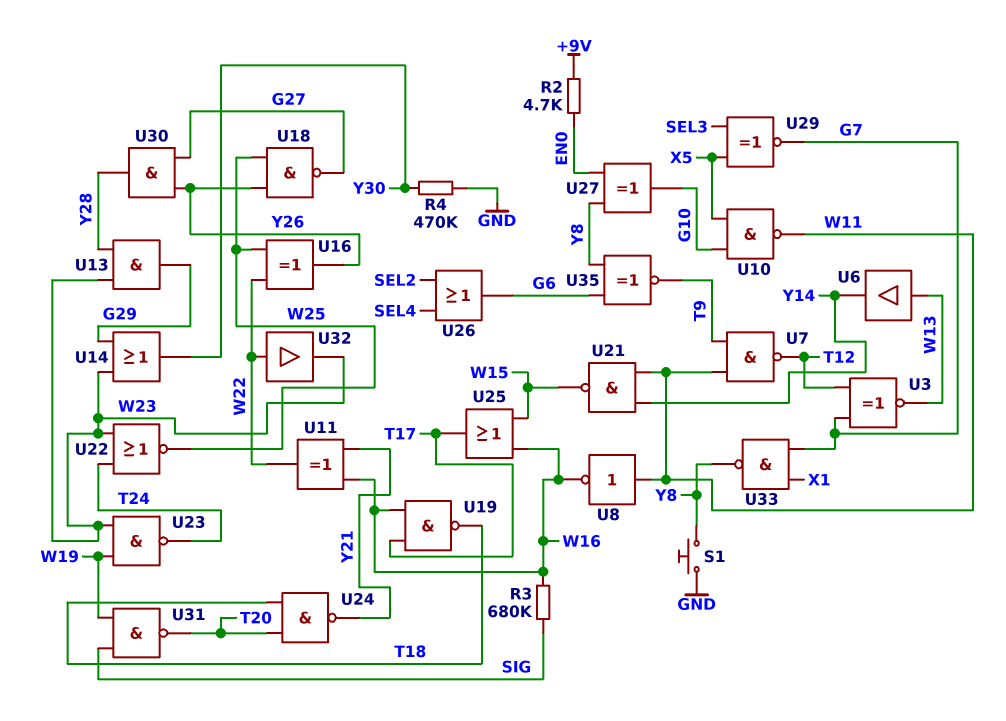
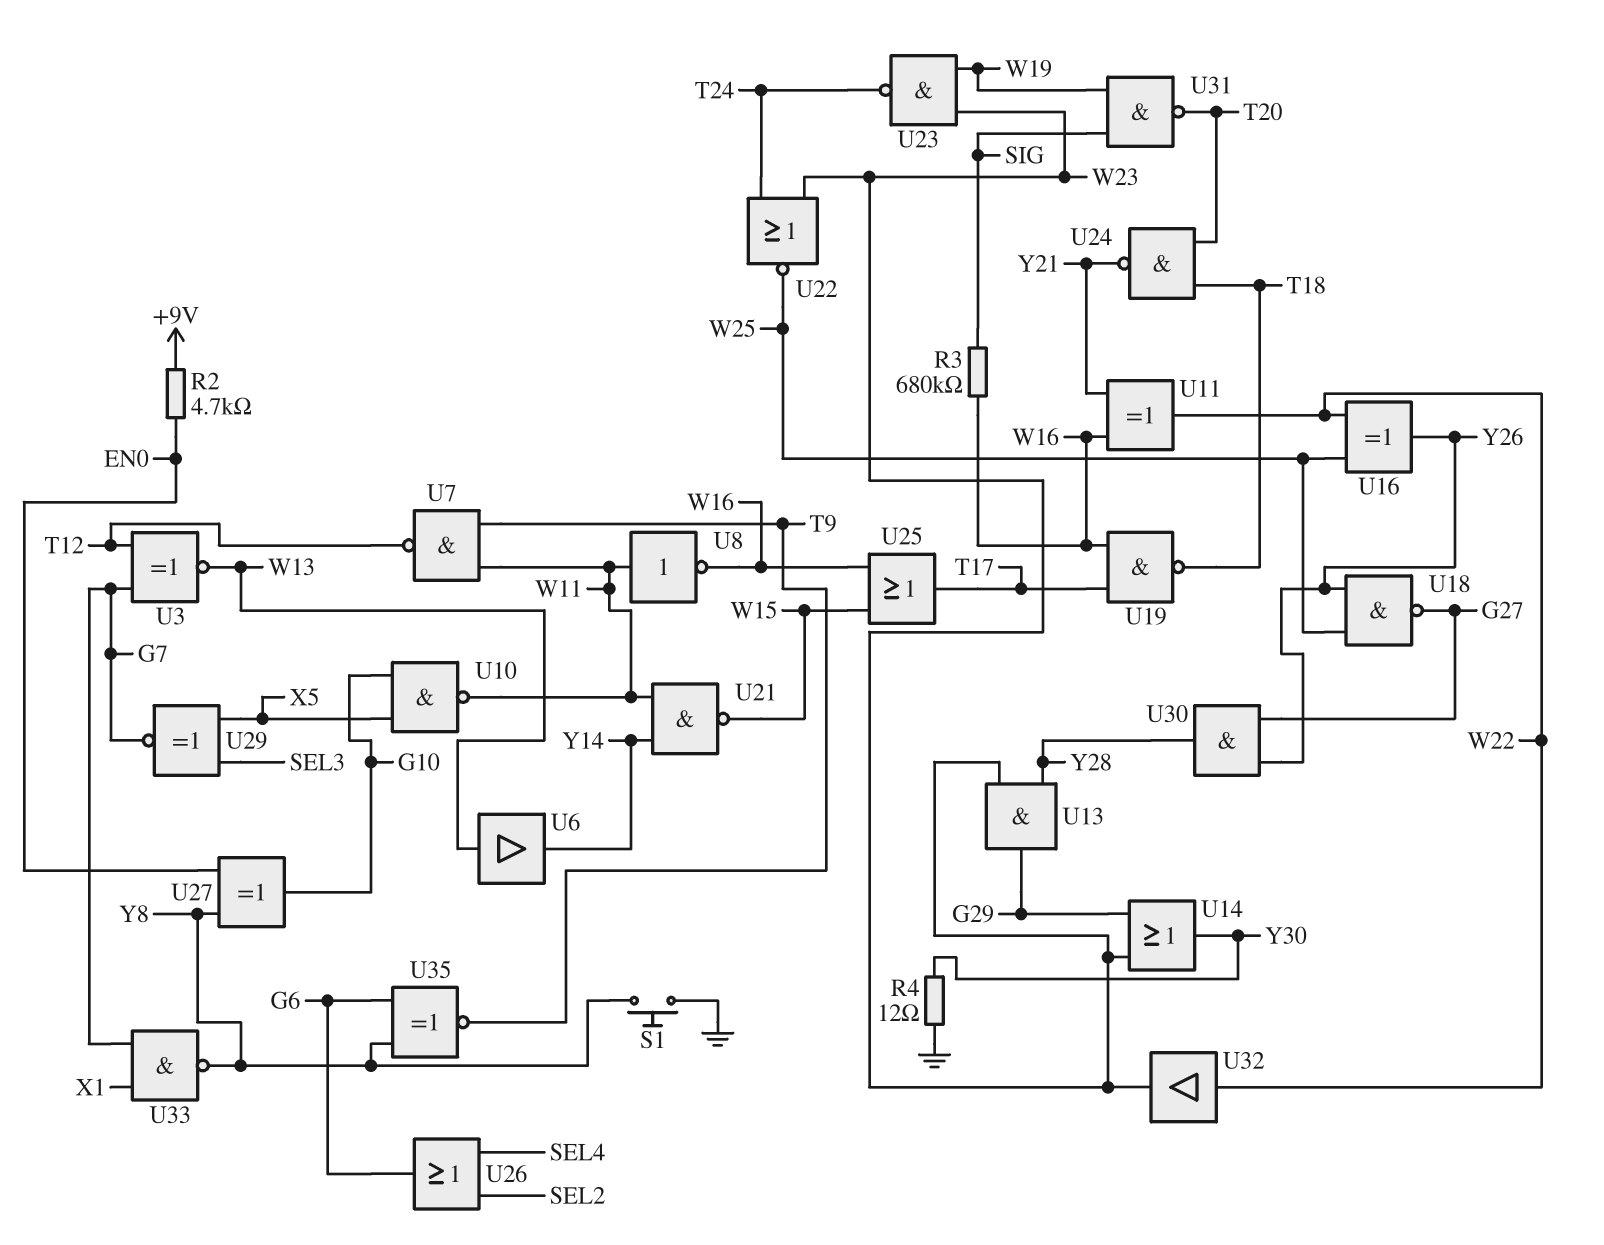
R4: 470k (GND, Y30) -> 12 (GND, Y30)

